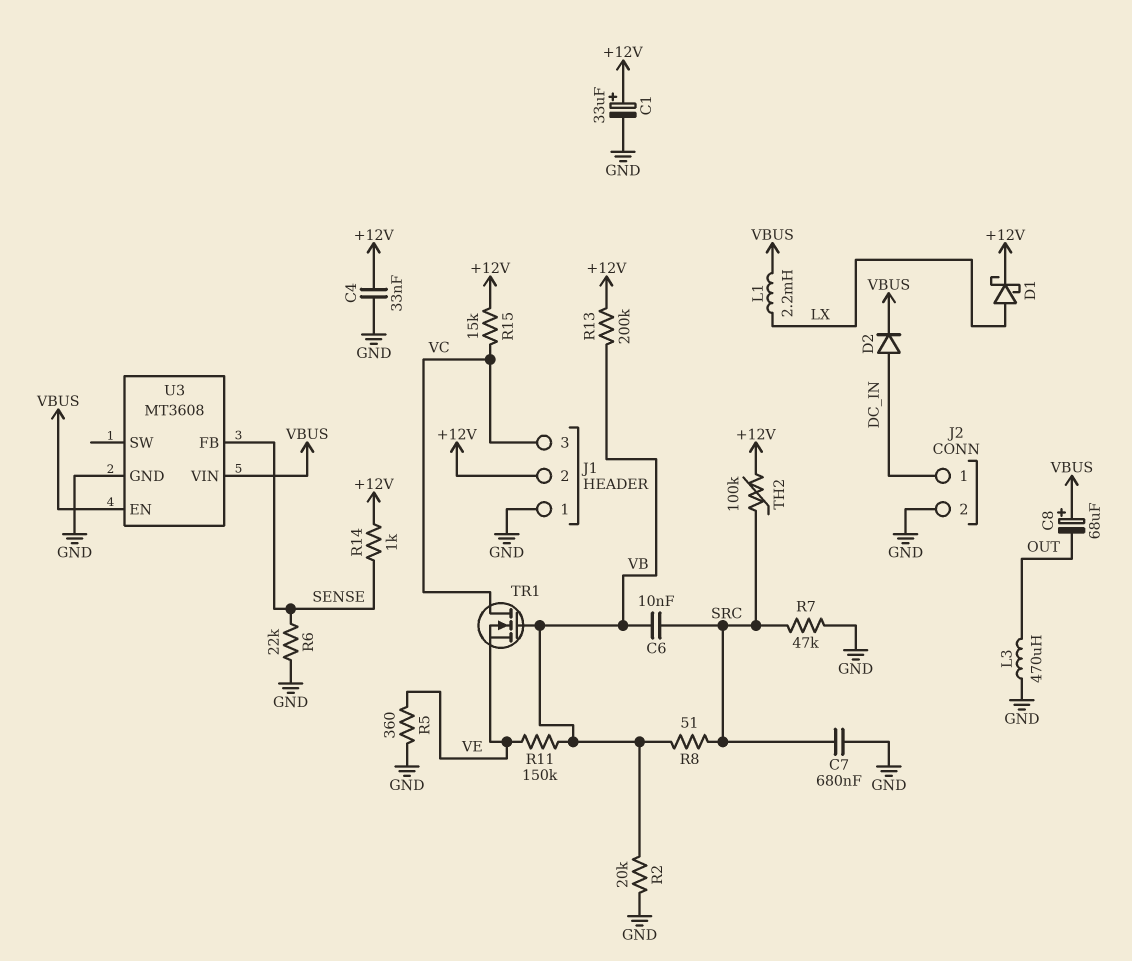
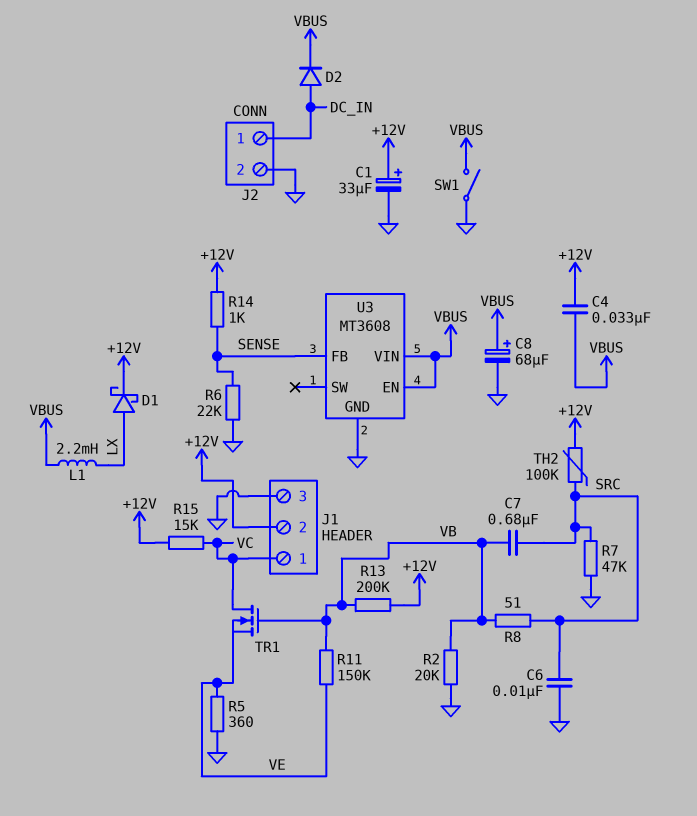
C4: 33nF (+12V, GND) -> 33nF (+12V, VBUS)
C6: 10nF (SRC, VB) -> 10nF (GND, SRC)
C7: 680nF (GND, SRC) -> 680nF (SRC, VB)
C8: 68uF (plus VBUS, minus OUT) -> 68uF (plus VBUS, minus GND)
J1 pin 1: GND -> VC
J1 pin 3: VC -> GND
L3: 470uH (GND, OUT) -> none
SW1: none -> switch (GND, VBUS)

